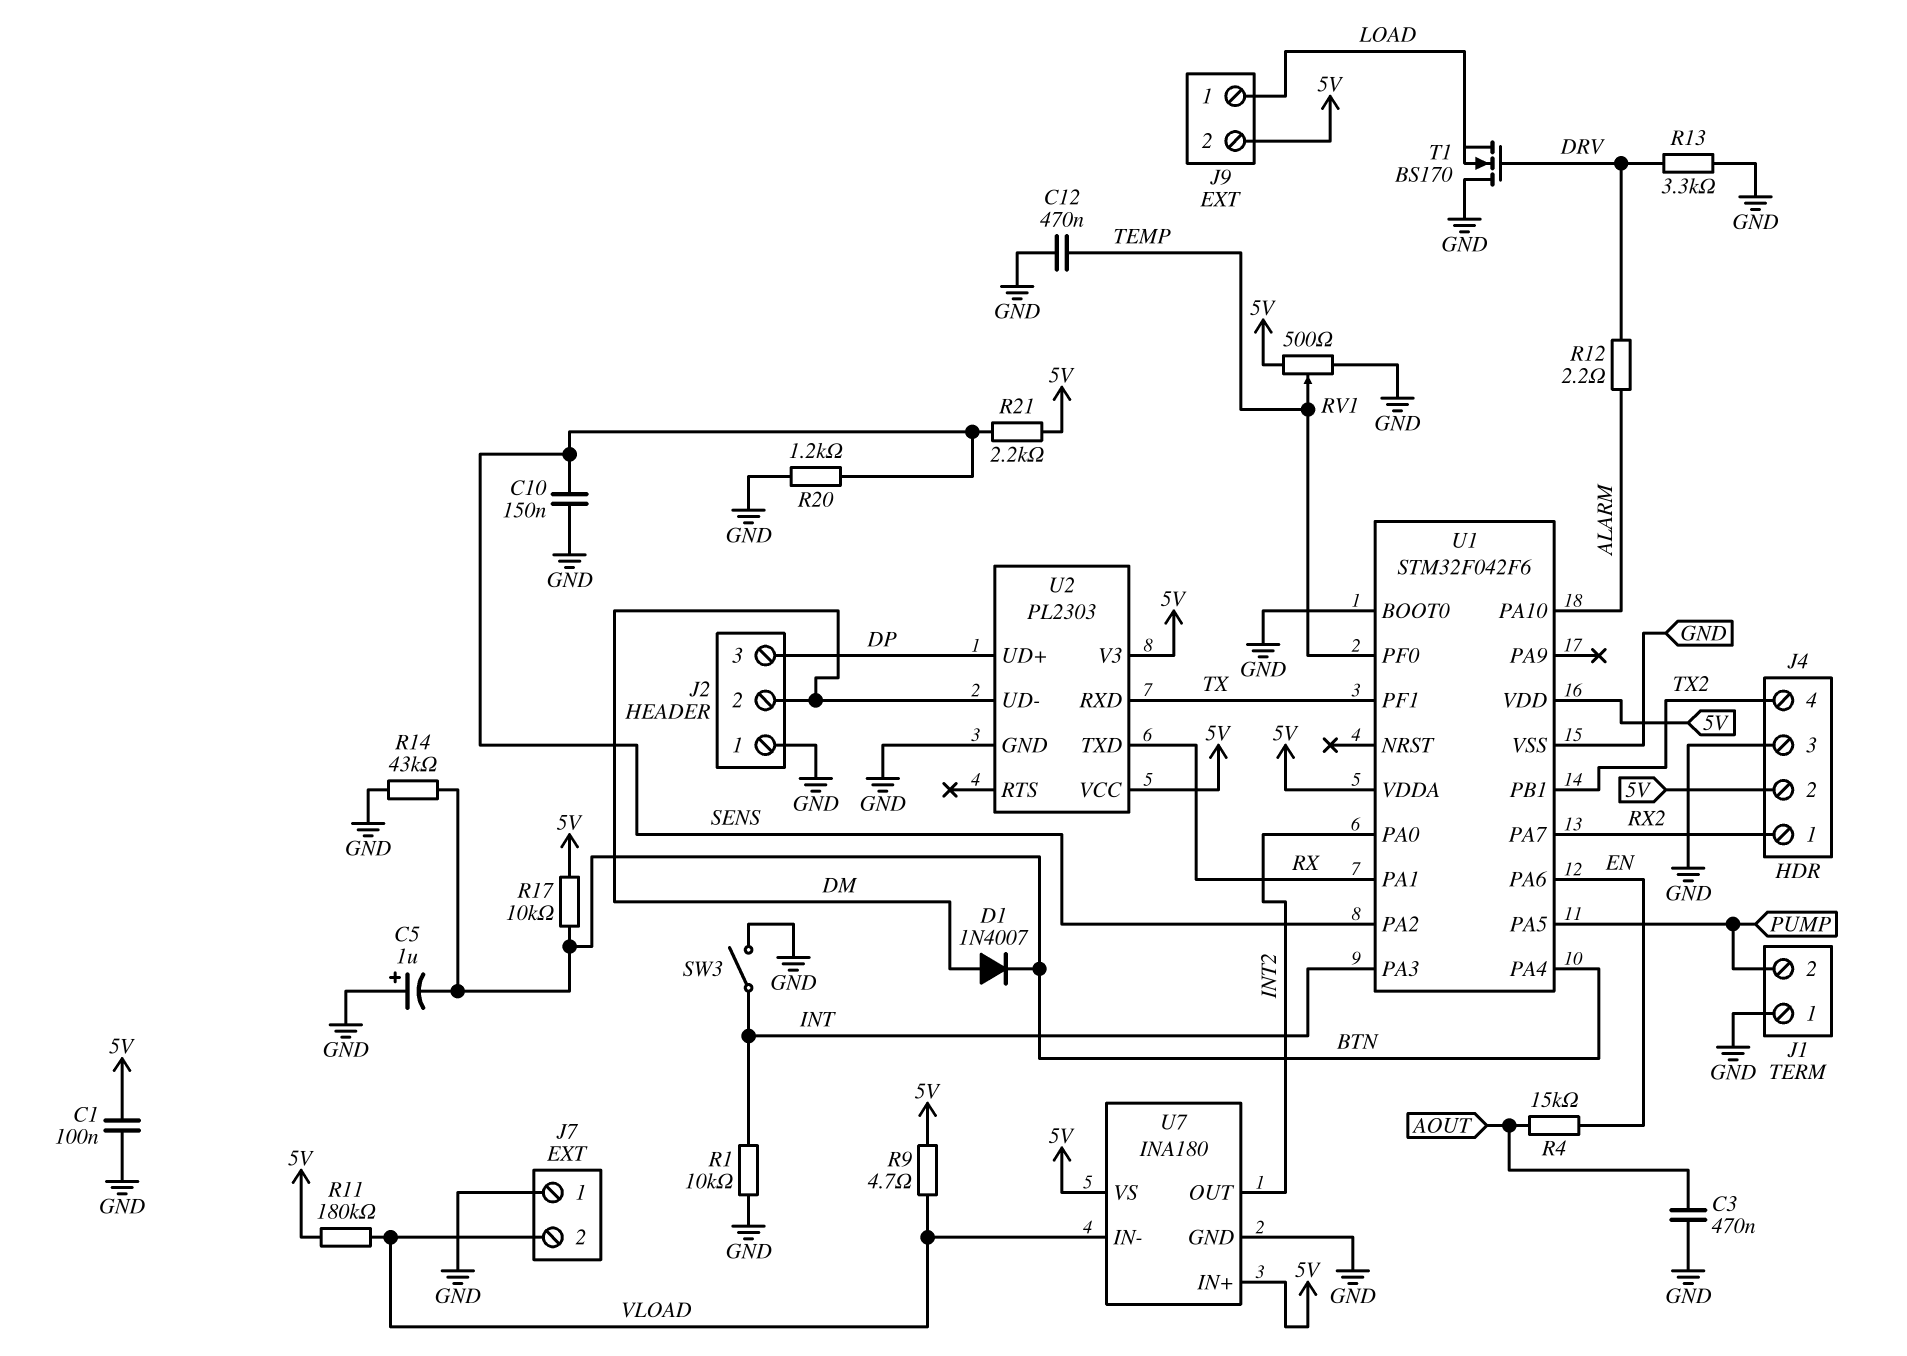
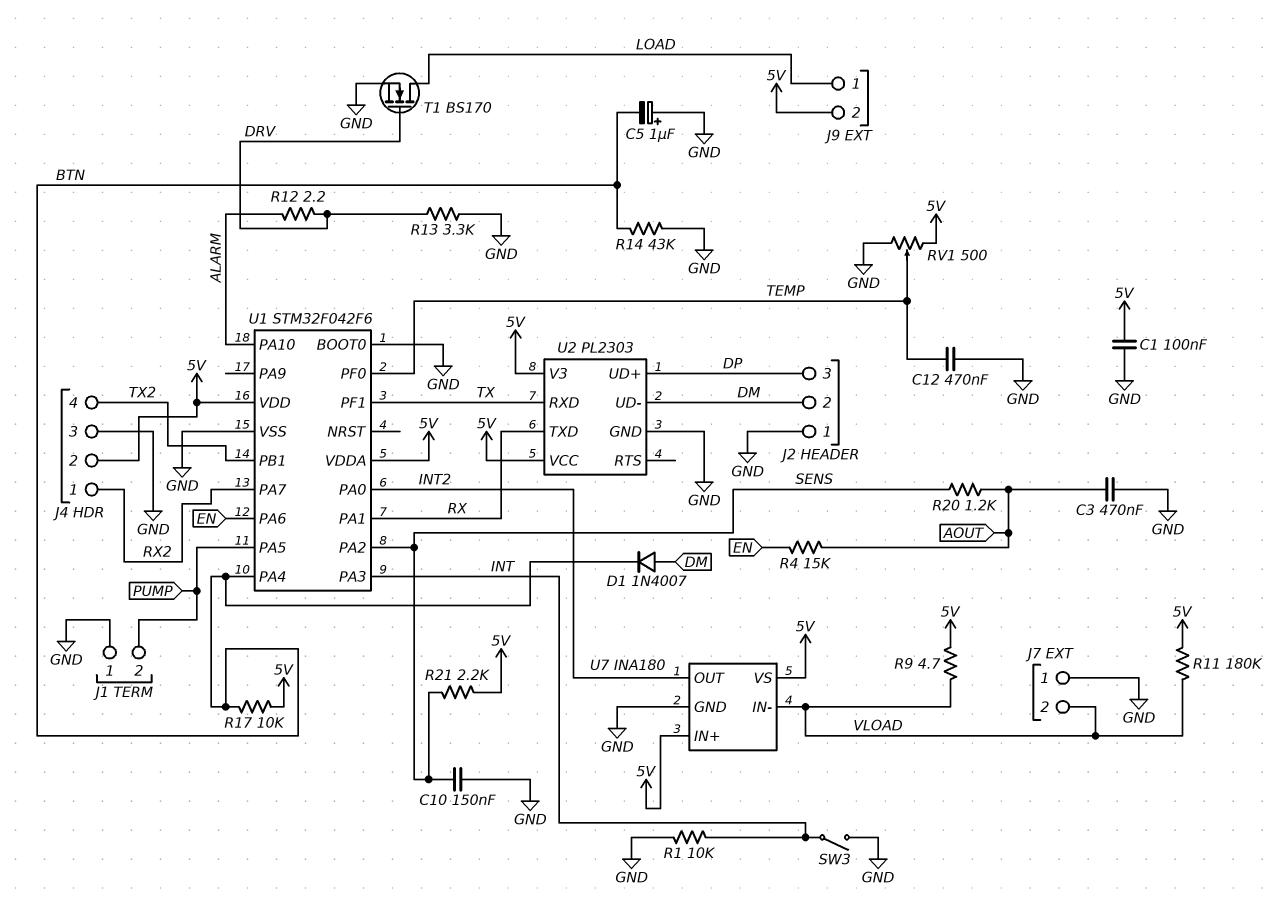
R20: 1.2k (GND, SENS) -> 1.2k (AOUT, SENS)
T1: NMOS BS170 (G DRV, D GND, S LOAD) -> NMOS BS170 (G DRV, D LOAD, S GND)

